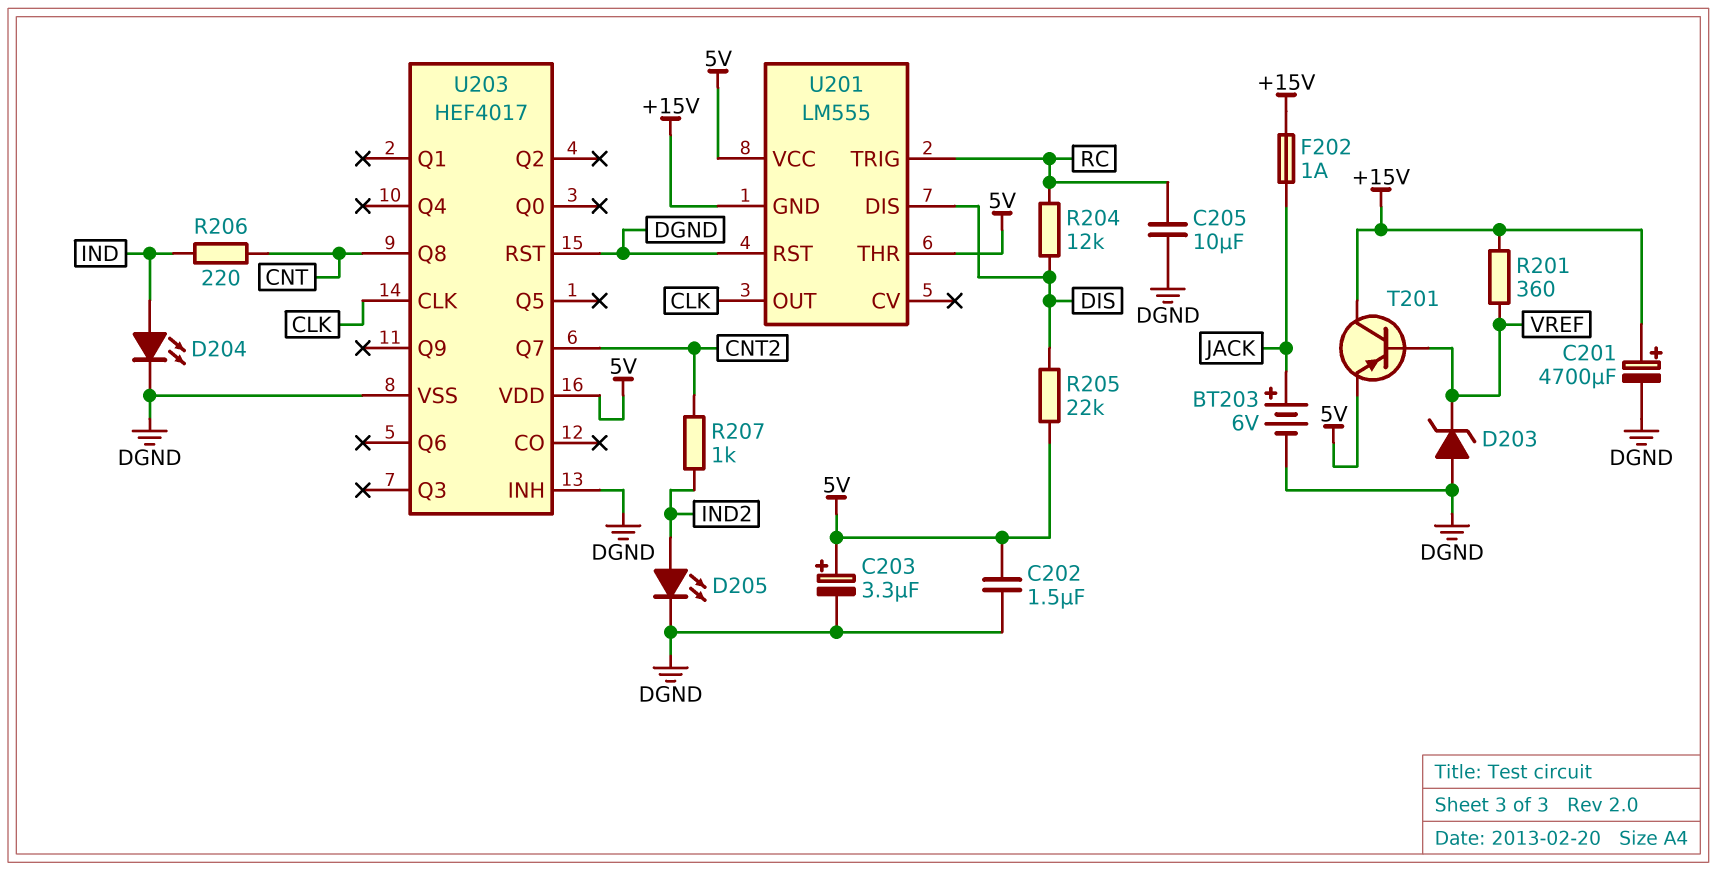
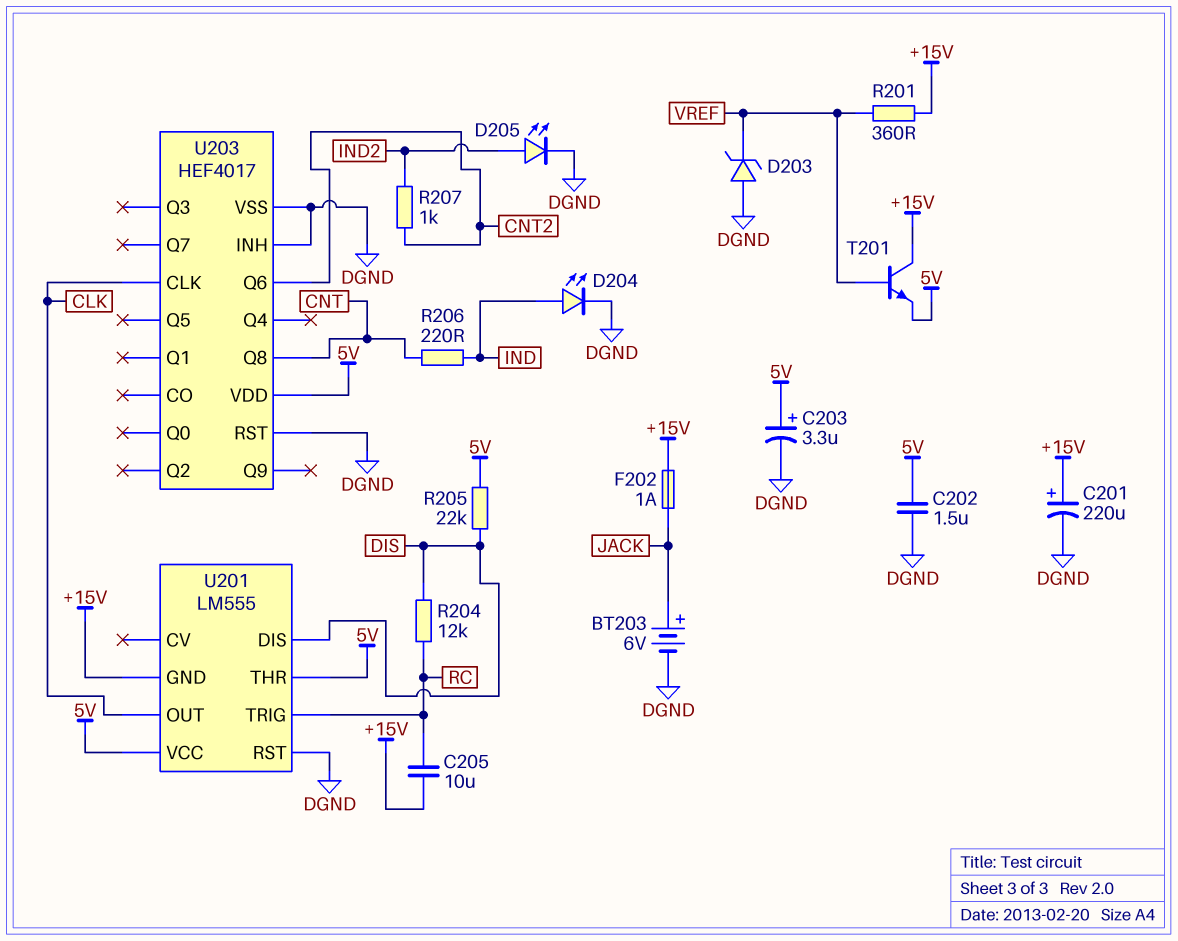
C201: 4700uF (plus +15V, minus DGND) -> 220uF (plus +15V, minus DGND)
C205: 10uF (DGND, RC) -> 10uF (+15V, RC)
T201: PNP (B VREF, C +15V, E 5V) -> NPN (B VREF, C +15V, E 5V)
U203 pin Q6: none -> CNT2
U203 pin Q7: CNT2 -> none

